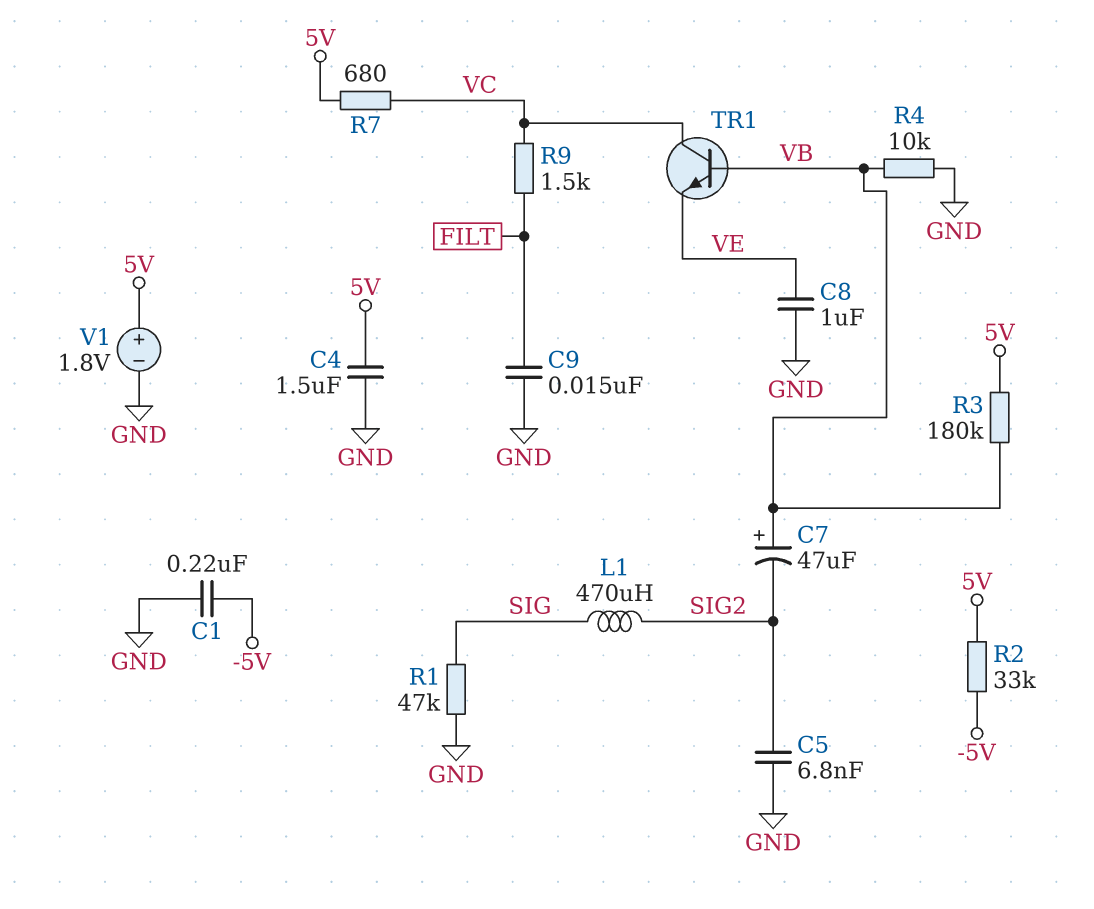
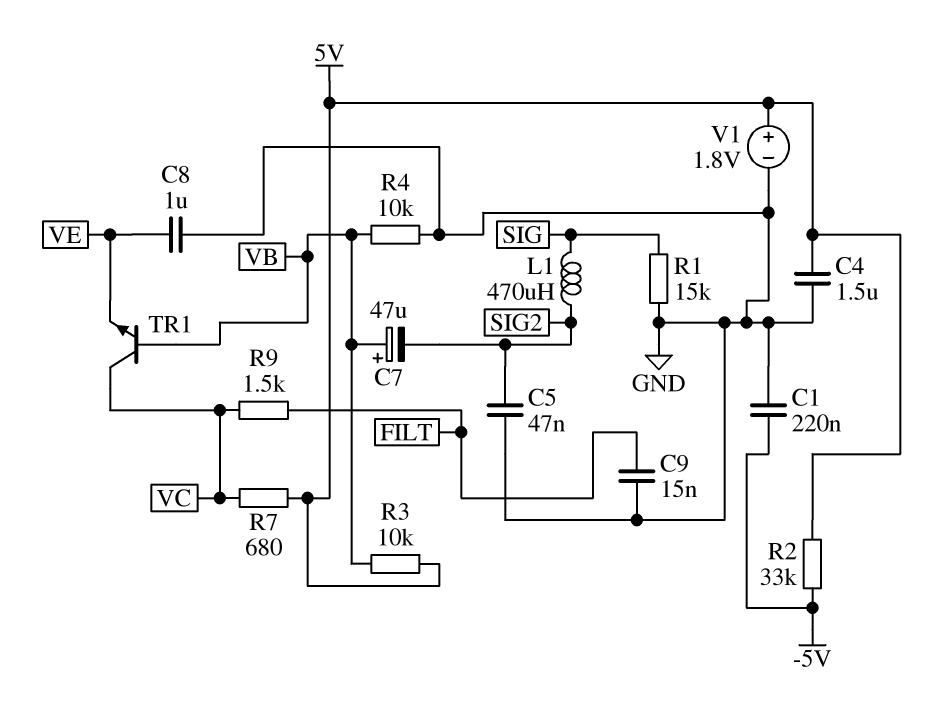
C5: 6.8nF (GND, SIG2) -> 47nF (GND, SIG2)
R1: 47k (GND, SIG) -> 15k (GND, SIG)
R3: 180k (5V, VB) -> 10k (5V, VB)

